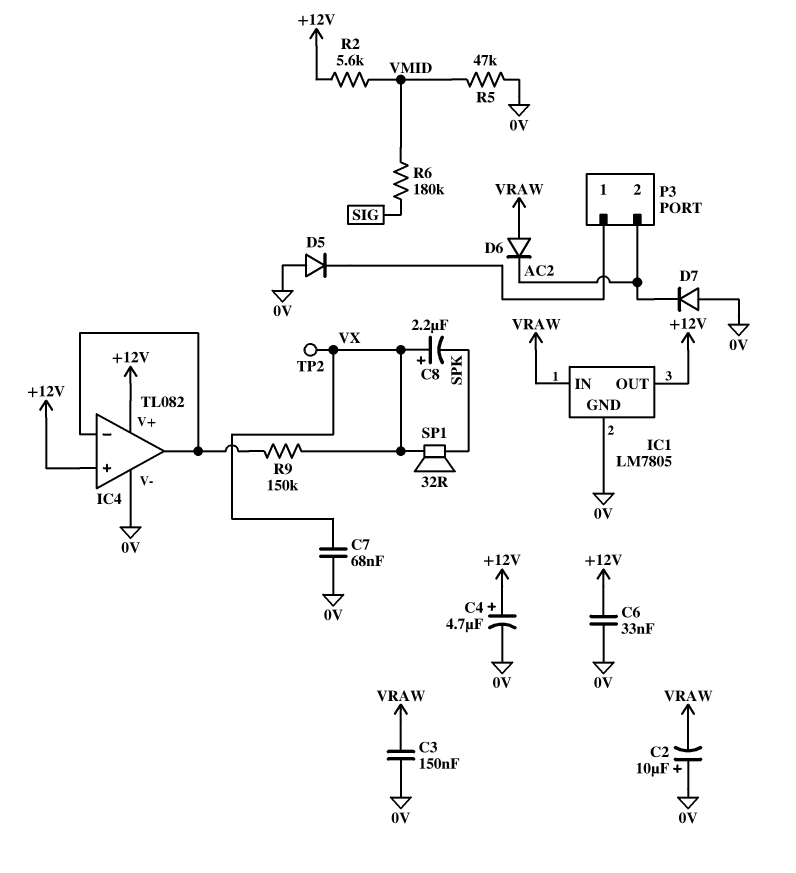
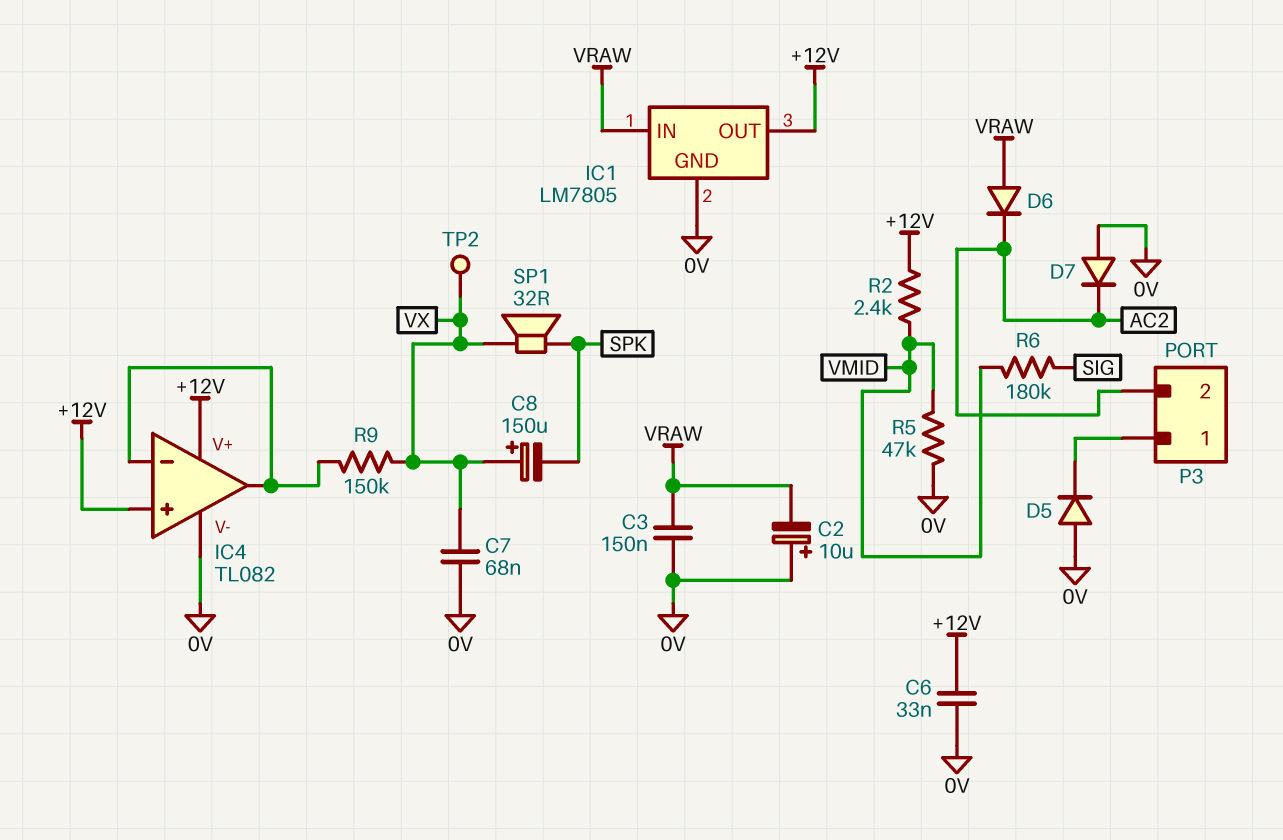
C4: 4.7uF (plus +12V, minus 0V) -> none
C8: 2.2uF (plus VX, minus SPK) -> 150uF (plus VX, minus SPK)
R2: 5.6k (+12V, VMID) -> 2.4k (+12V, VMID)

